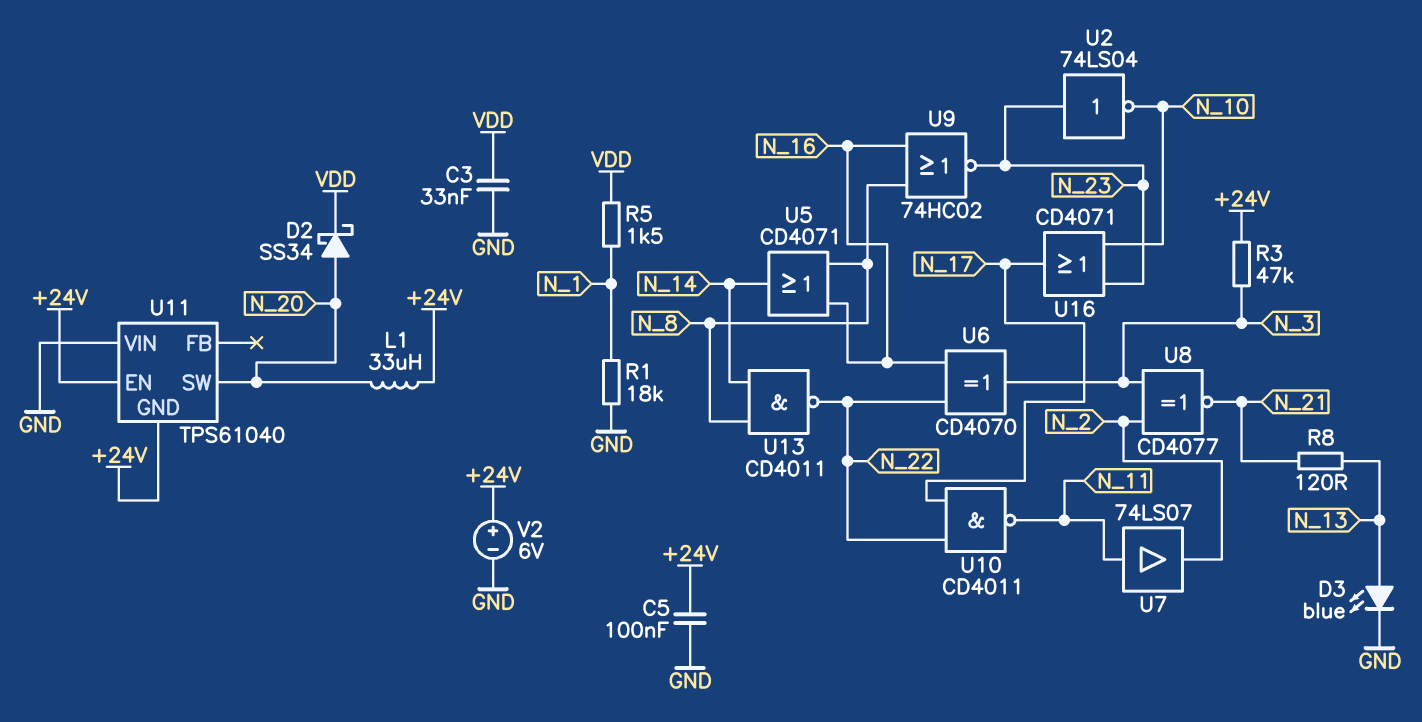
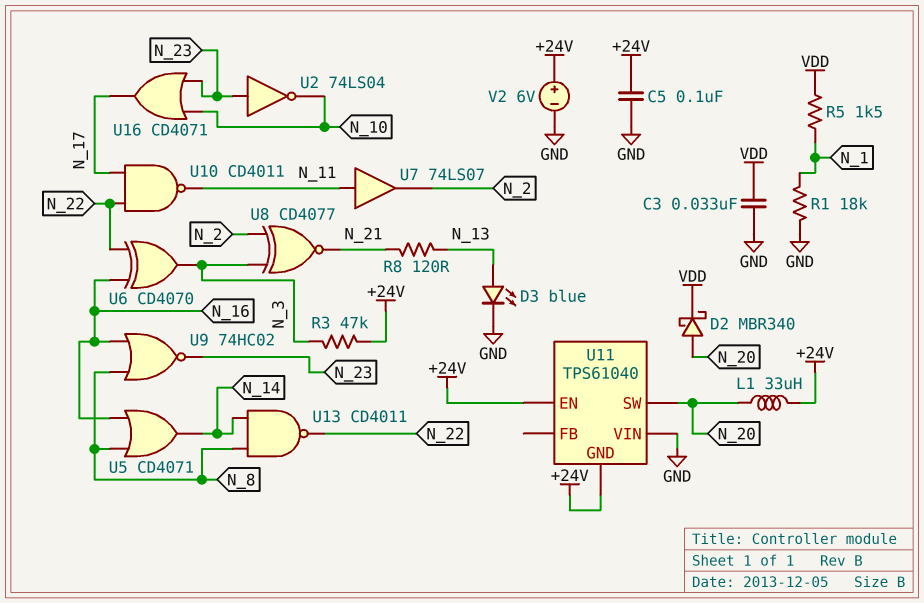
D2: schottky SS34 (A N_20, K VDD) -> schottky MBR340 (A N_20, K VDD)

